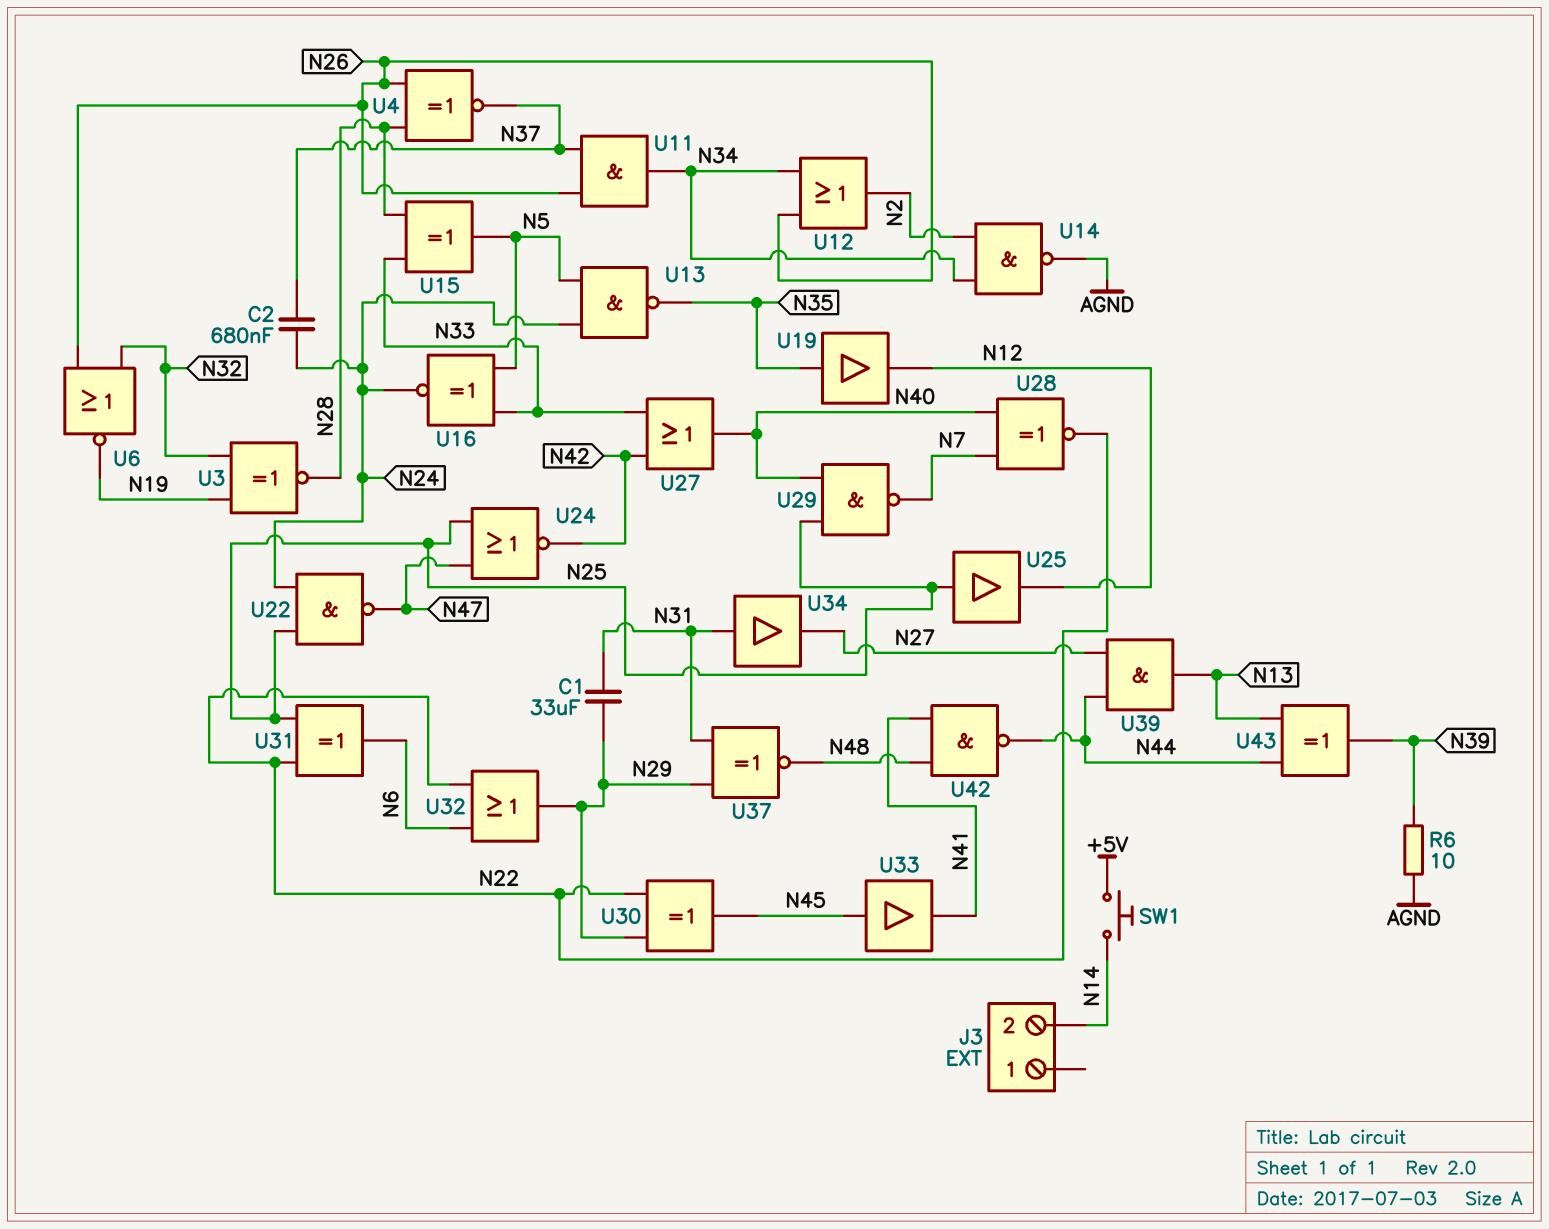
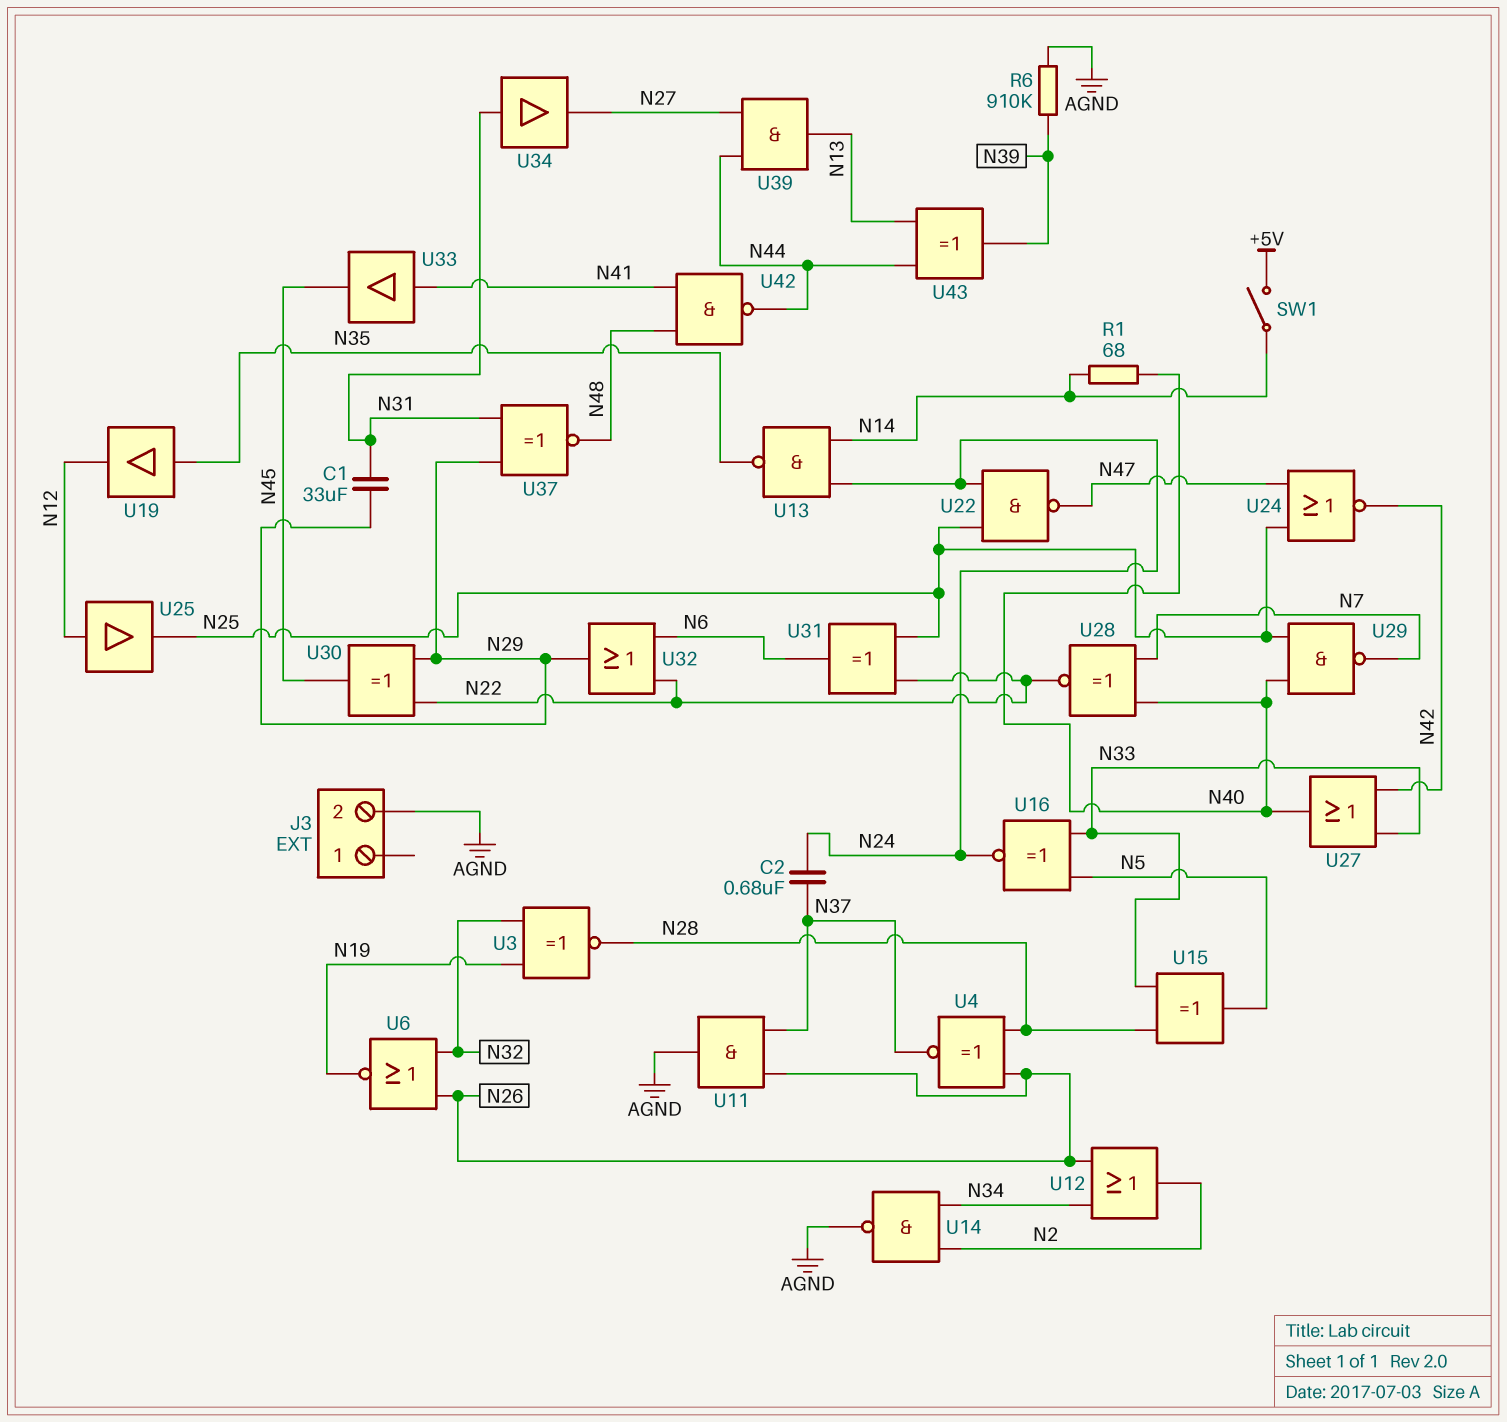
J3 pin 2: N14 -> AGND
R1: none -> 68 (N14, N40)
R6: 10 (AGND, N39) -> 910k (AGND, N39)
SW1: button (+5V, N14) -> switch (+5V, N14)
U11: AND (in N26, in N37, out N34) -> AND (in N26, in N37, out AGND)
U13: NAND (in N5, in N24, out N35) -> NAND (in N14, in N24, out N35)
U25: buffer (in N25, out N12) -> buffer (in N12, out N25)
U33: buffer (in N45, out N41) -> buffer (in N41, out N45)

